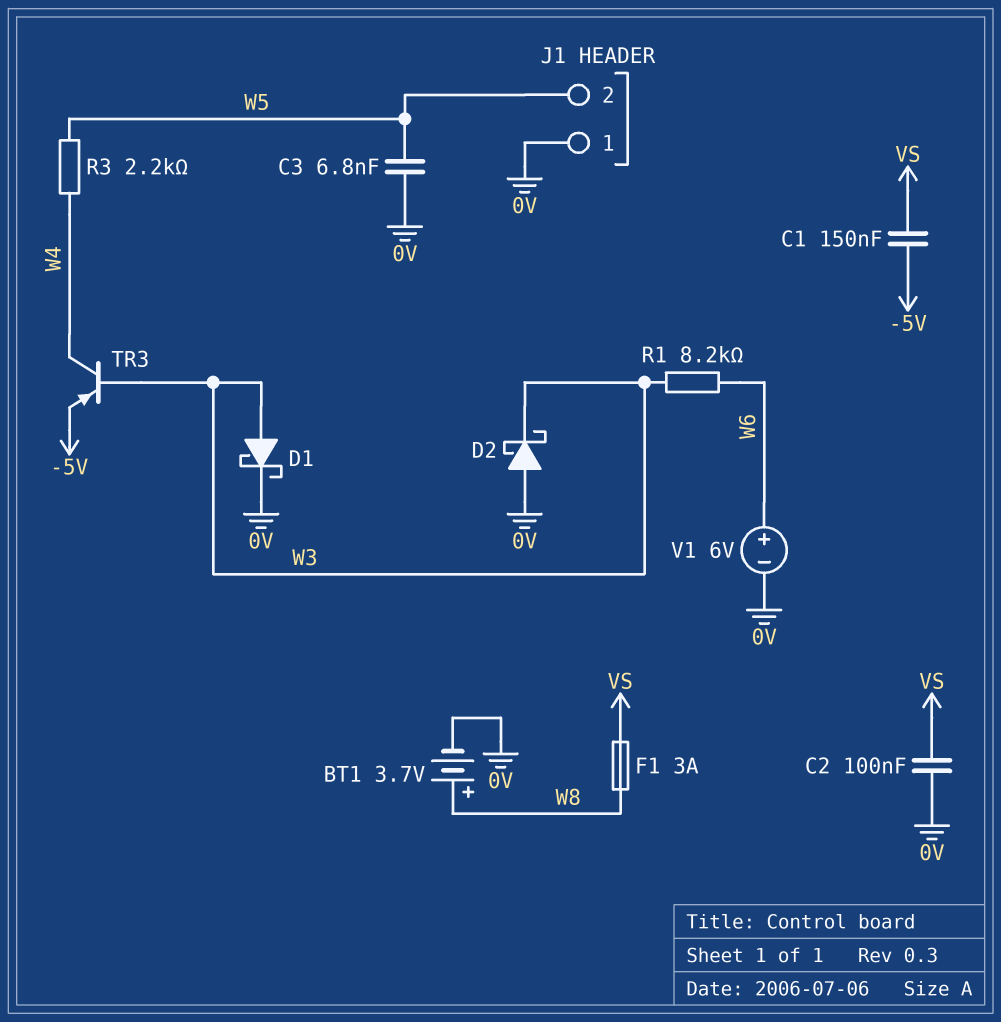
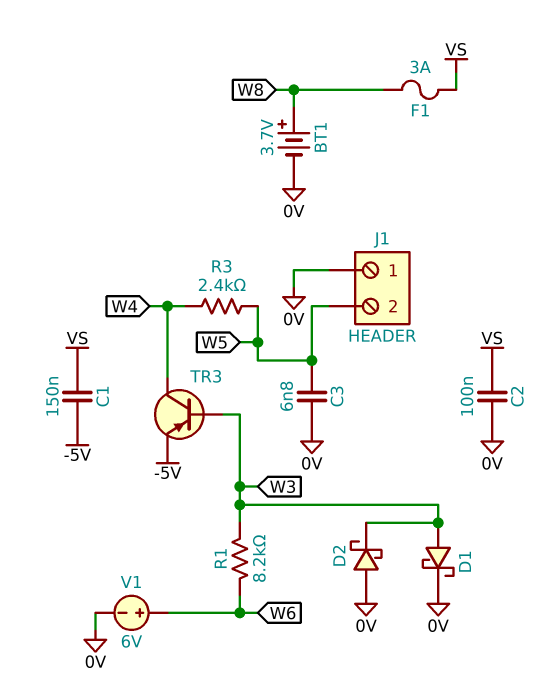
R3: 2.2k (W4, W5) -> 2.4k (W4, W5)

